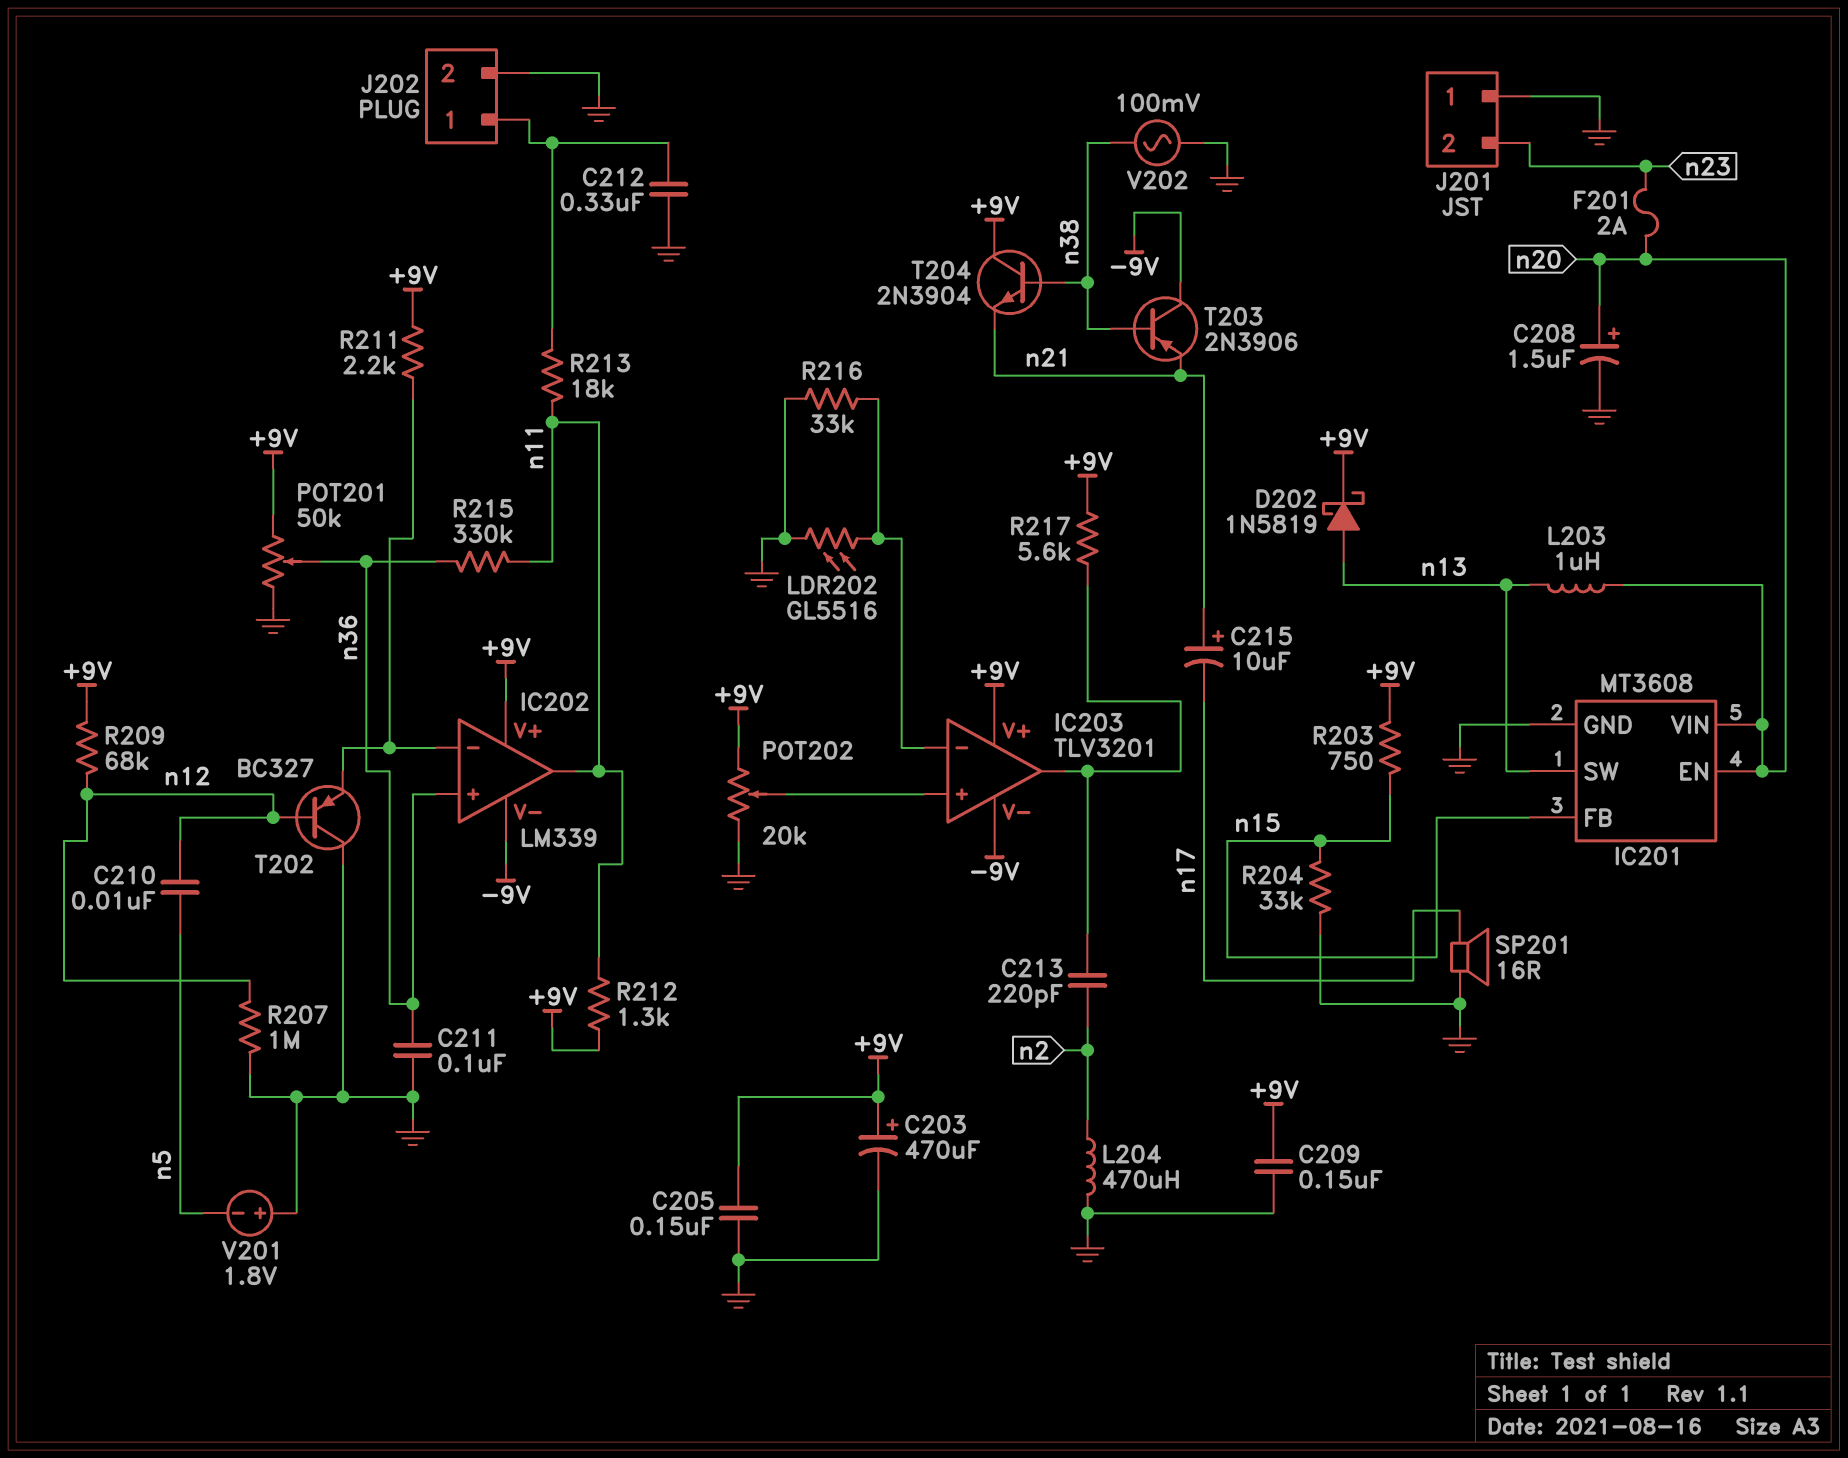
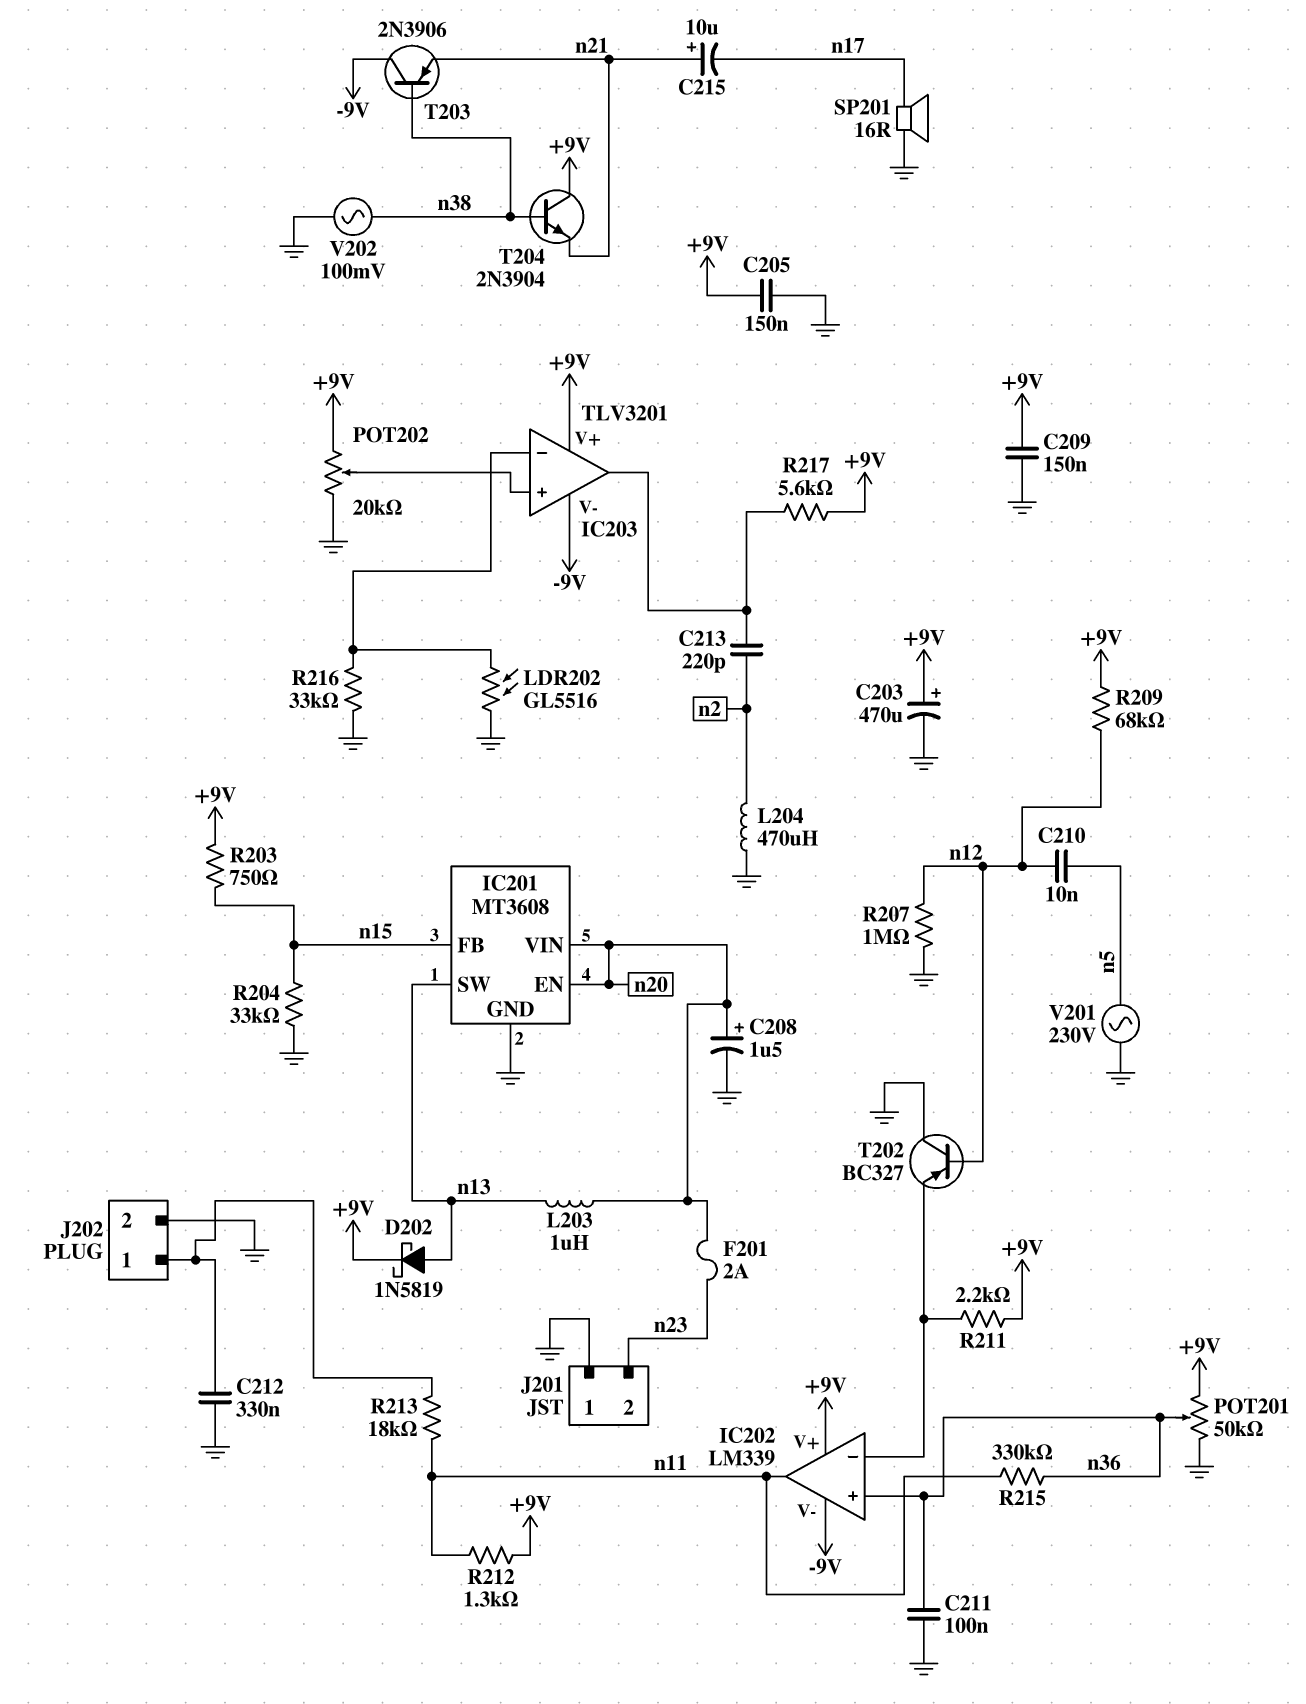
V201: 1.8V (plus GND, minus n5) -> AC 230V (GND, n5)

